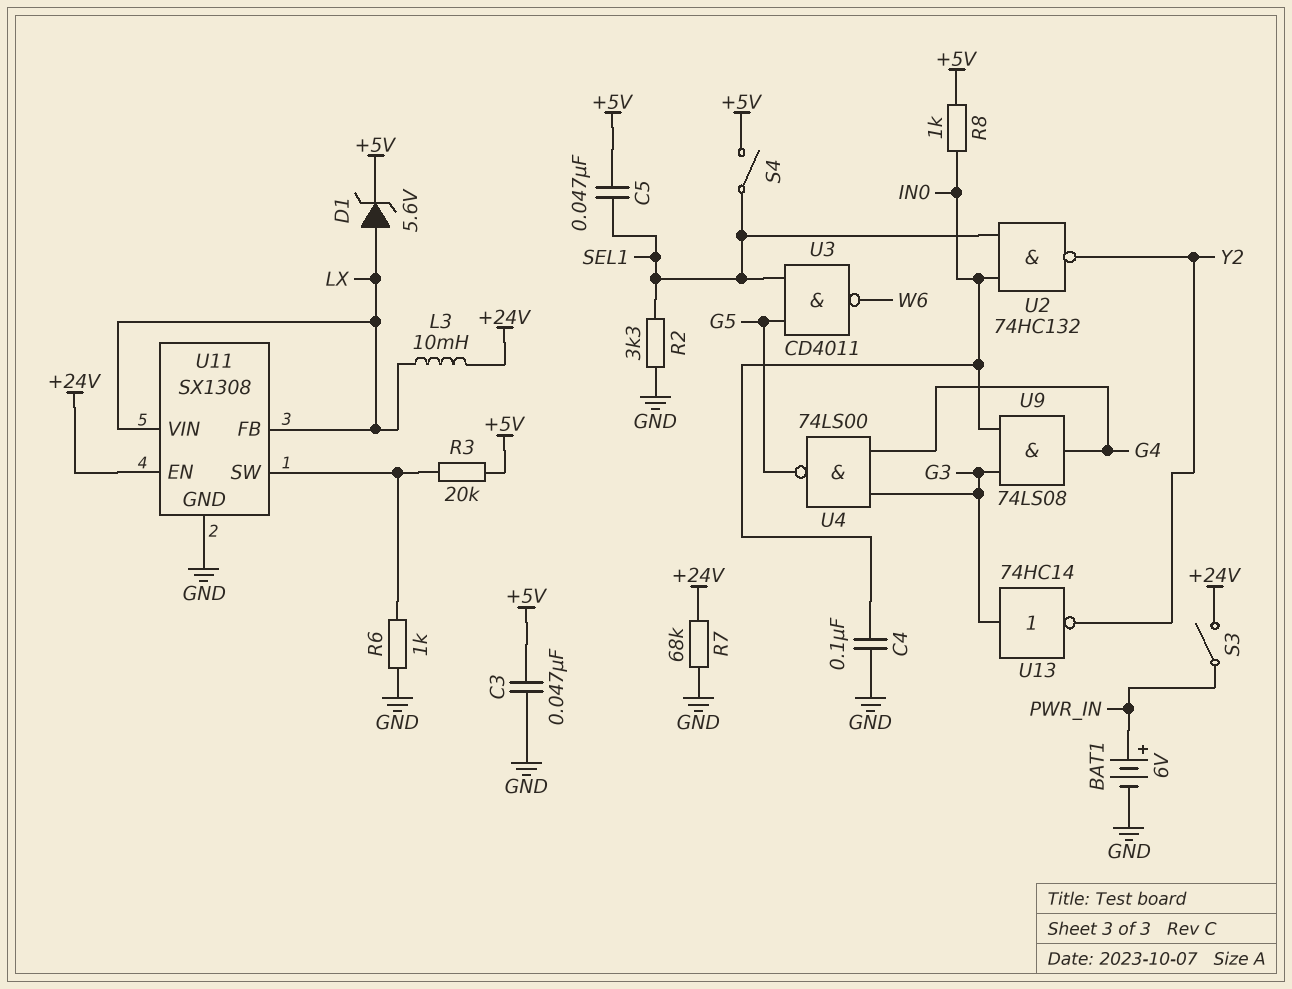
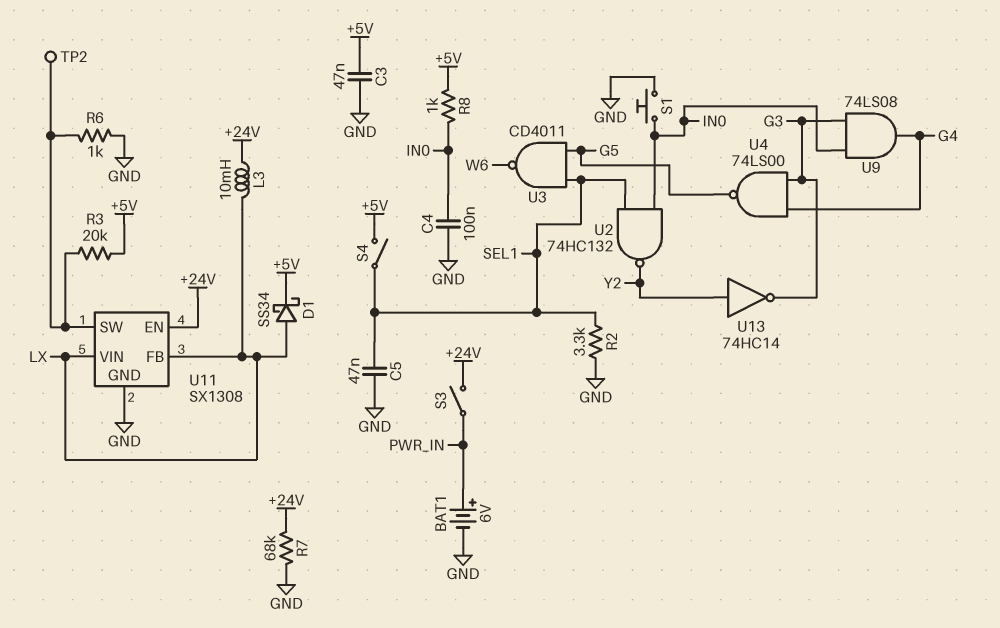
C5: 47nF (+5V, SEL1) -> 47nF (GND, SEL1)
D1: zener 5.6V (A LX, K +5V) -> schottky SS34 (A LX, K +5V)
S1: none -> button (GND, IN0)
TP2: none -> test point (U11/SW)
U13: NOT 74HC14 (in G3, out Y2) -> NOT 74HC14 (in Y2, out G3)

